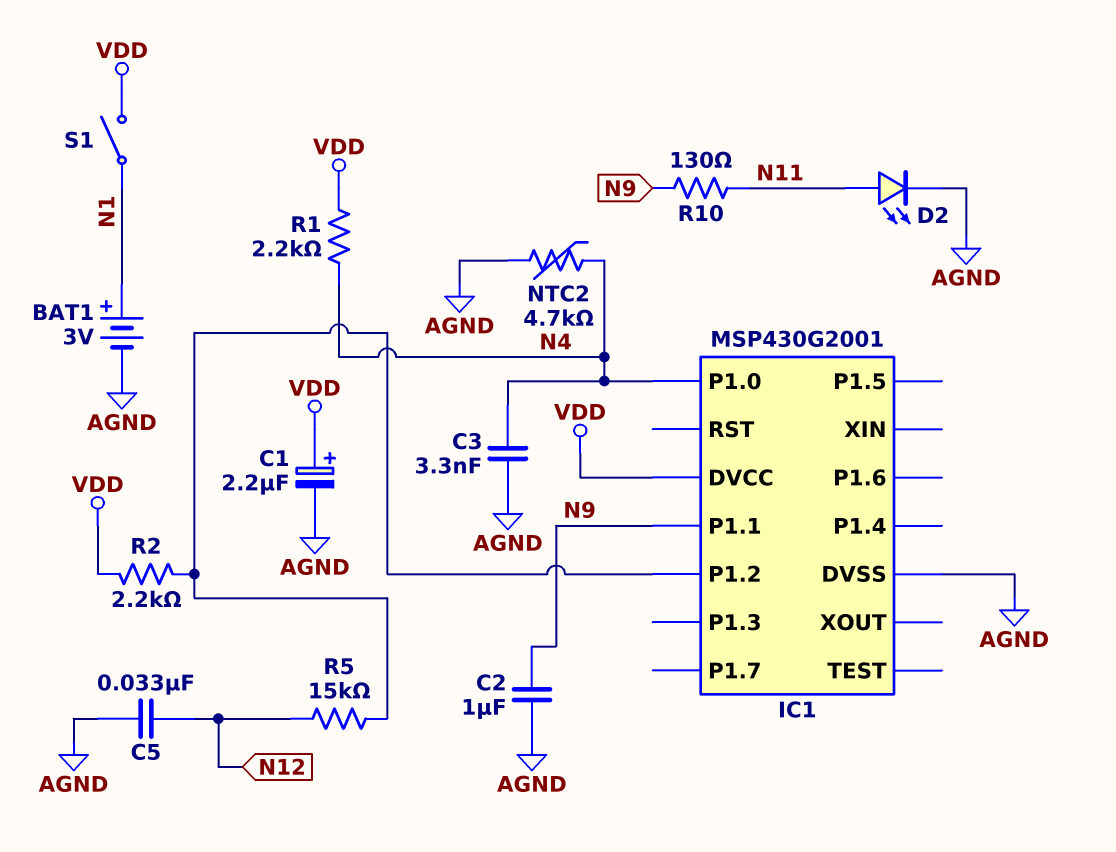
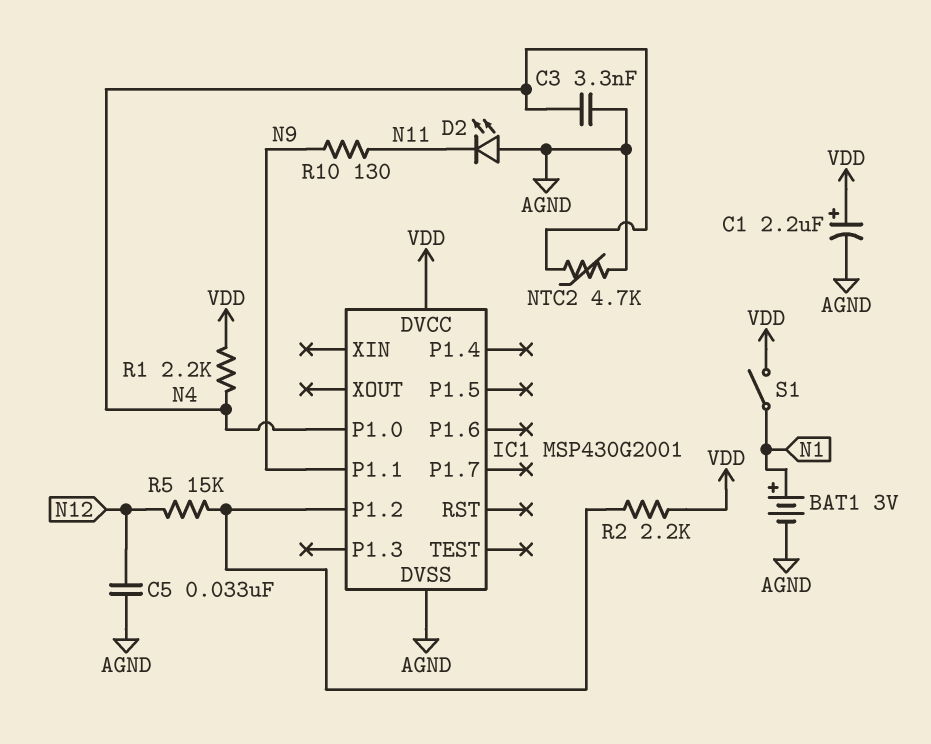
C2: 1uF (AGND, N9) -> none
D2: LED (A N11, K AGND) -> LED (A AGND, K N11)

